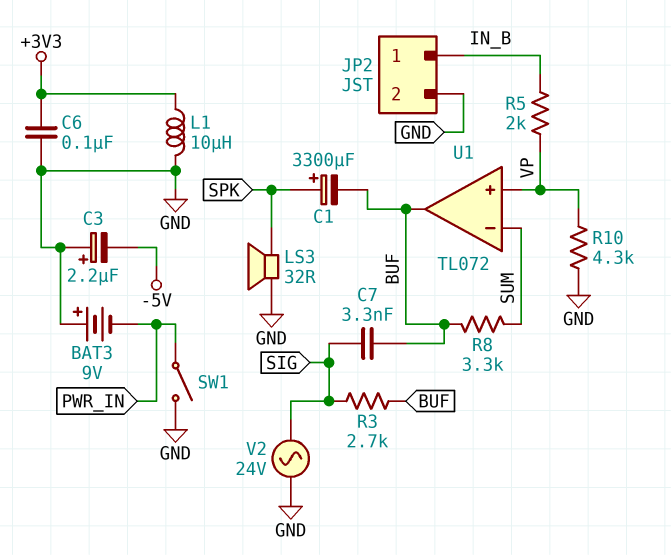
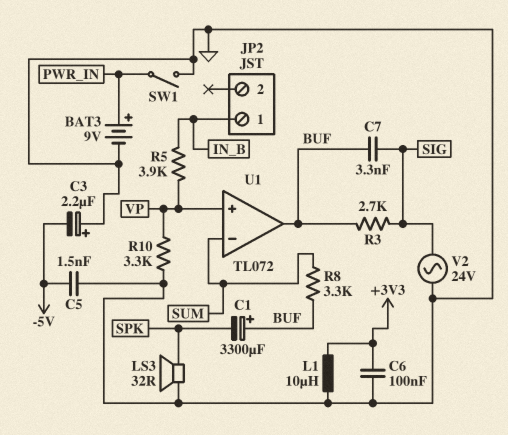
BAT3: 9V (plus GND, minus PWR_IN) -> 9V (plus PWR_IN, minus GND)
C1: 3300uF (plus SPK, minus BUF) -> 3300uF (plus BUF, minus SPK)
C5: none -> 1.5nF (-5V, GND)
JP2 pin 2: GND -> none
R5: 2k (IN_B, VP) -> 3.9k (IN_B, VP)
R10: 4.3k (GND, VP) -> 3.3k (GND, VP)

